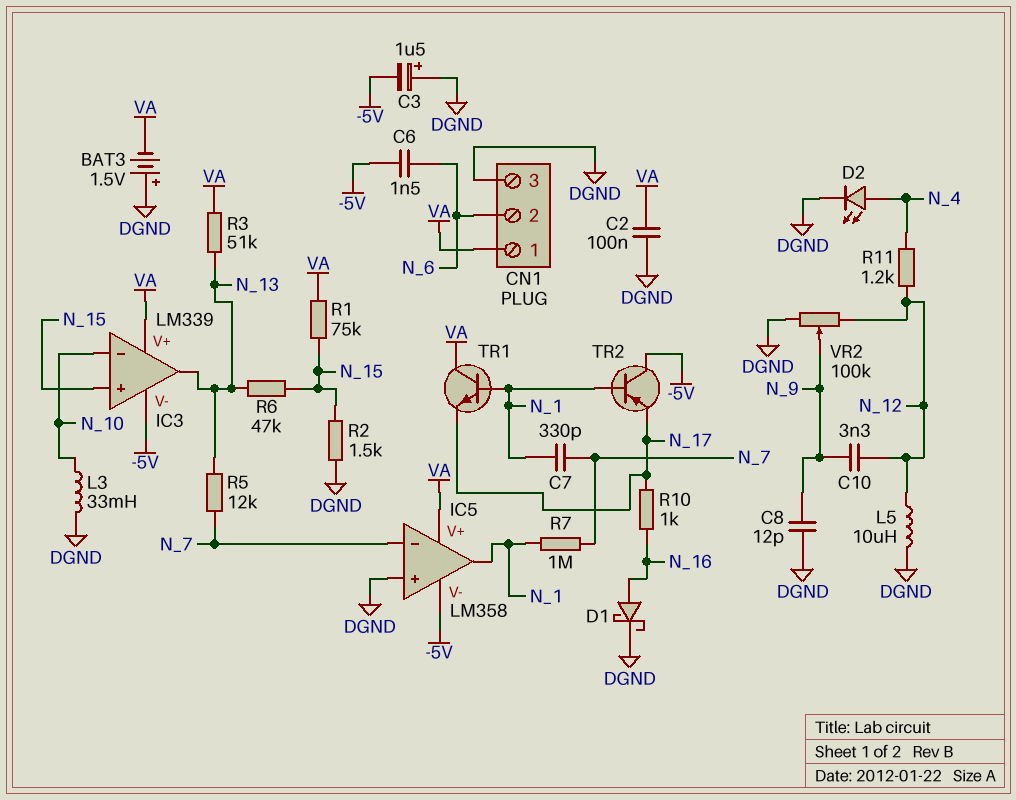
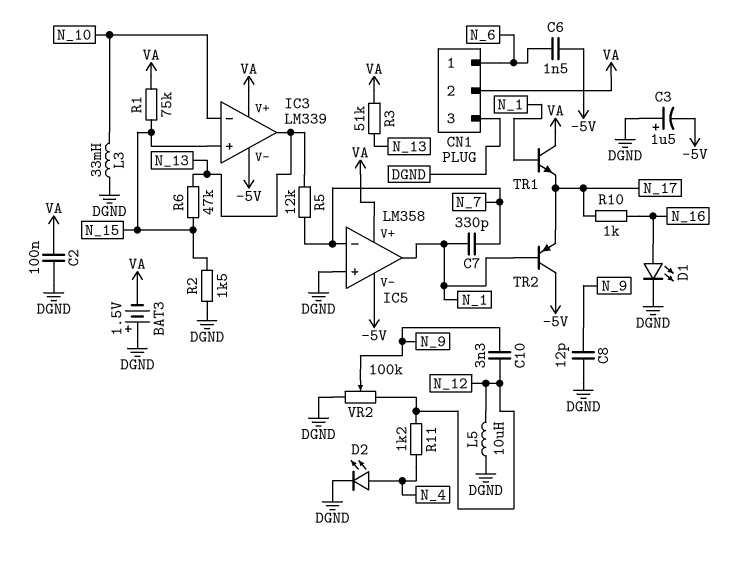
CN1 pin 1: VA -> N_6
CN1 pin 2: N_6 -> VA
D1: schottky (A N_16, K DGND) -> LED (A N_16, K DGND)
R7: 1M (N_1, N_7) -> none

